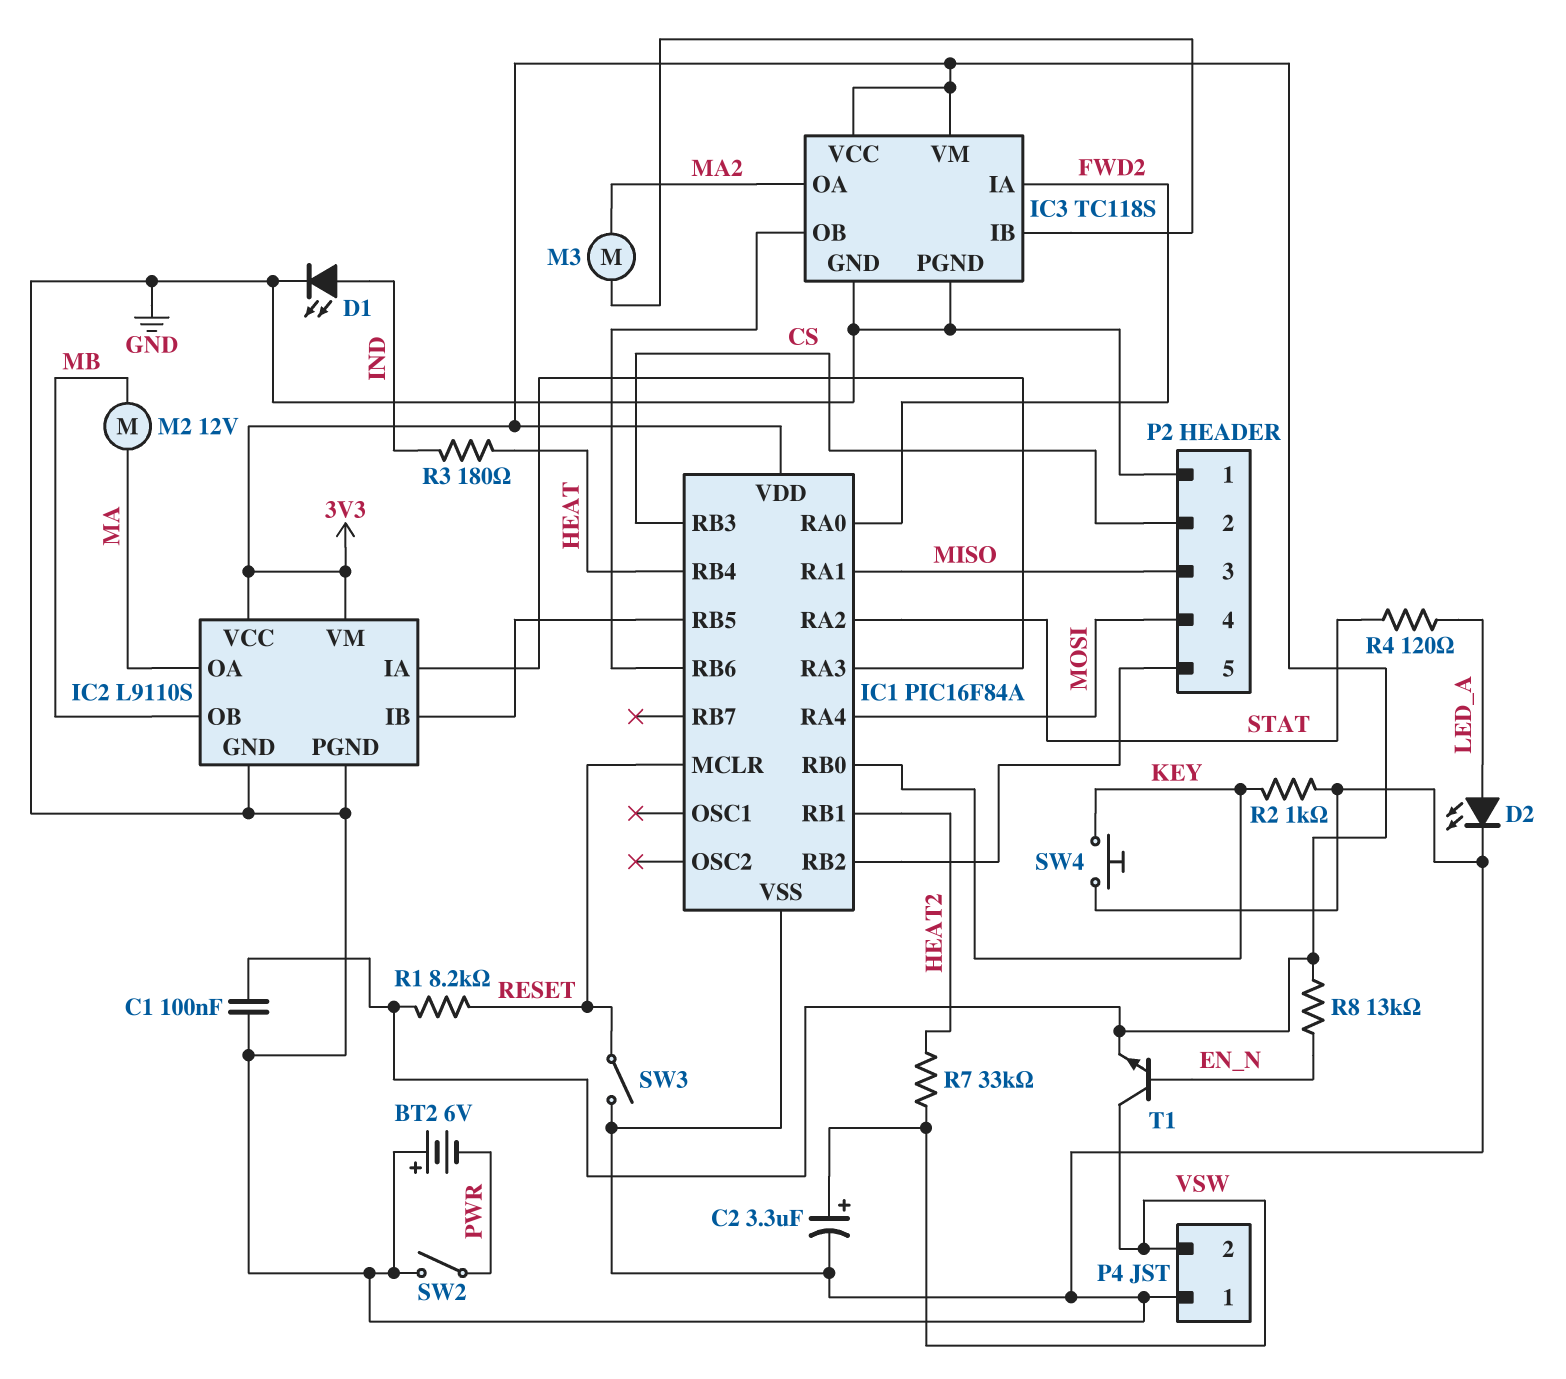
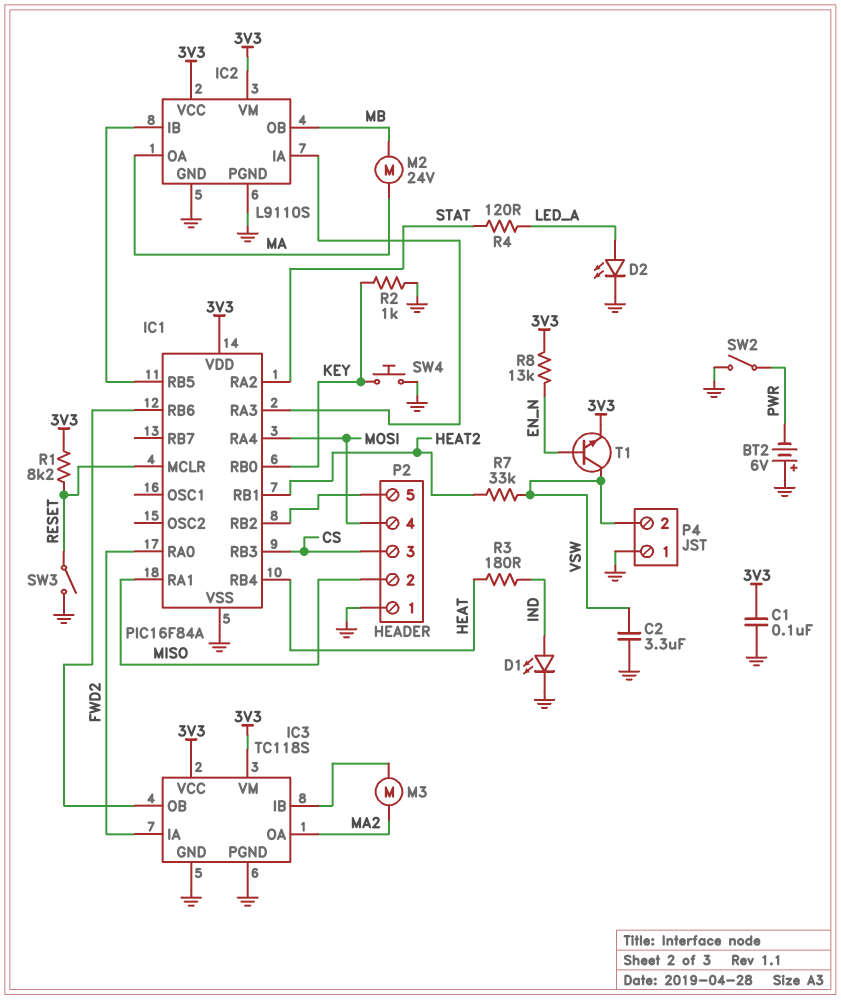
C2: 3.3uF (plus VSW, minus GND) -> 3.3uF (GND, VSW)
M2: motor 12V (MA, MB) -> motor 24V (MA, MB)
P2 pin 2: CS -> MISO
P2 pin 3: MISO -> CS

